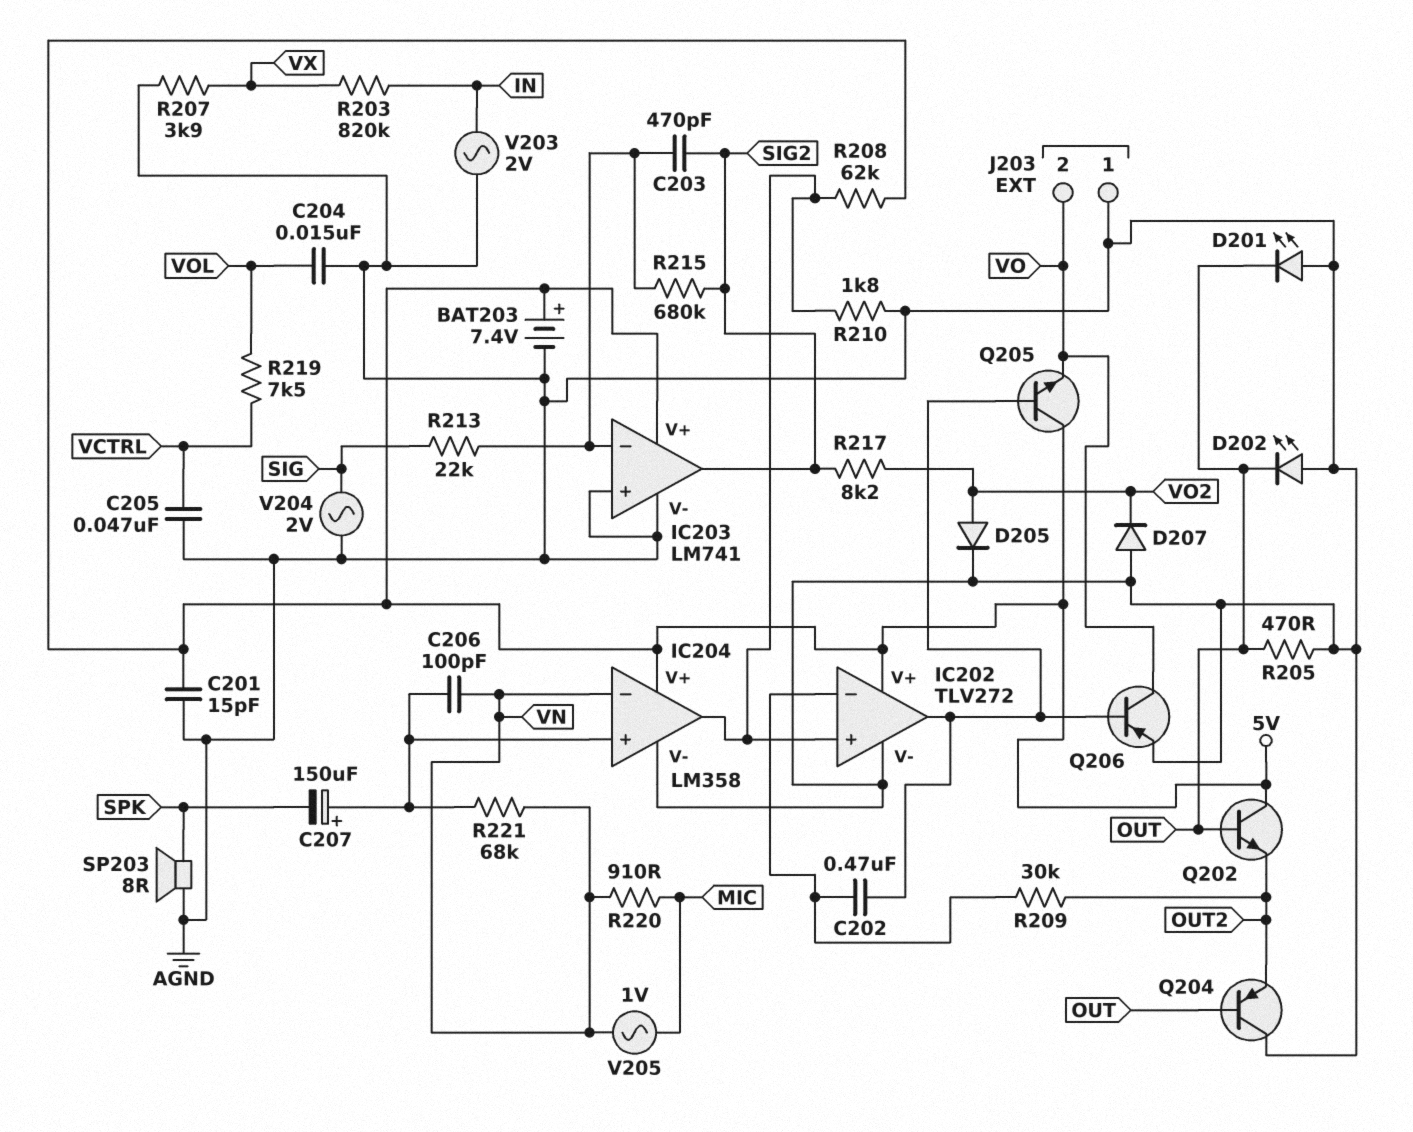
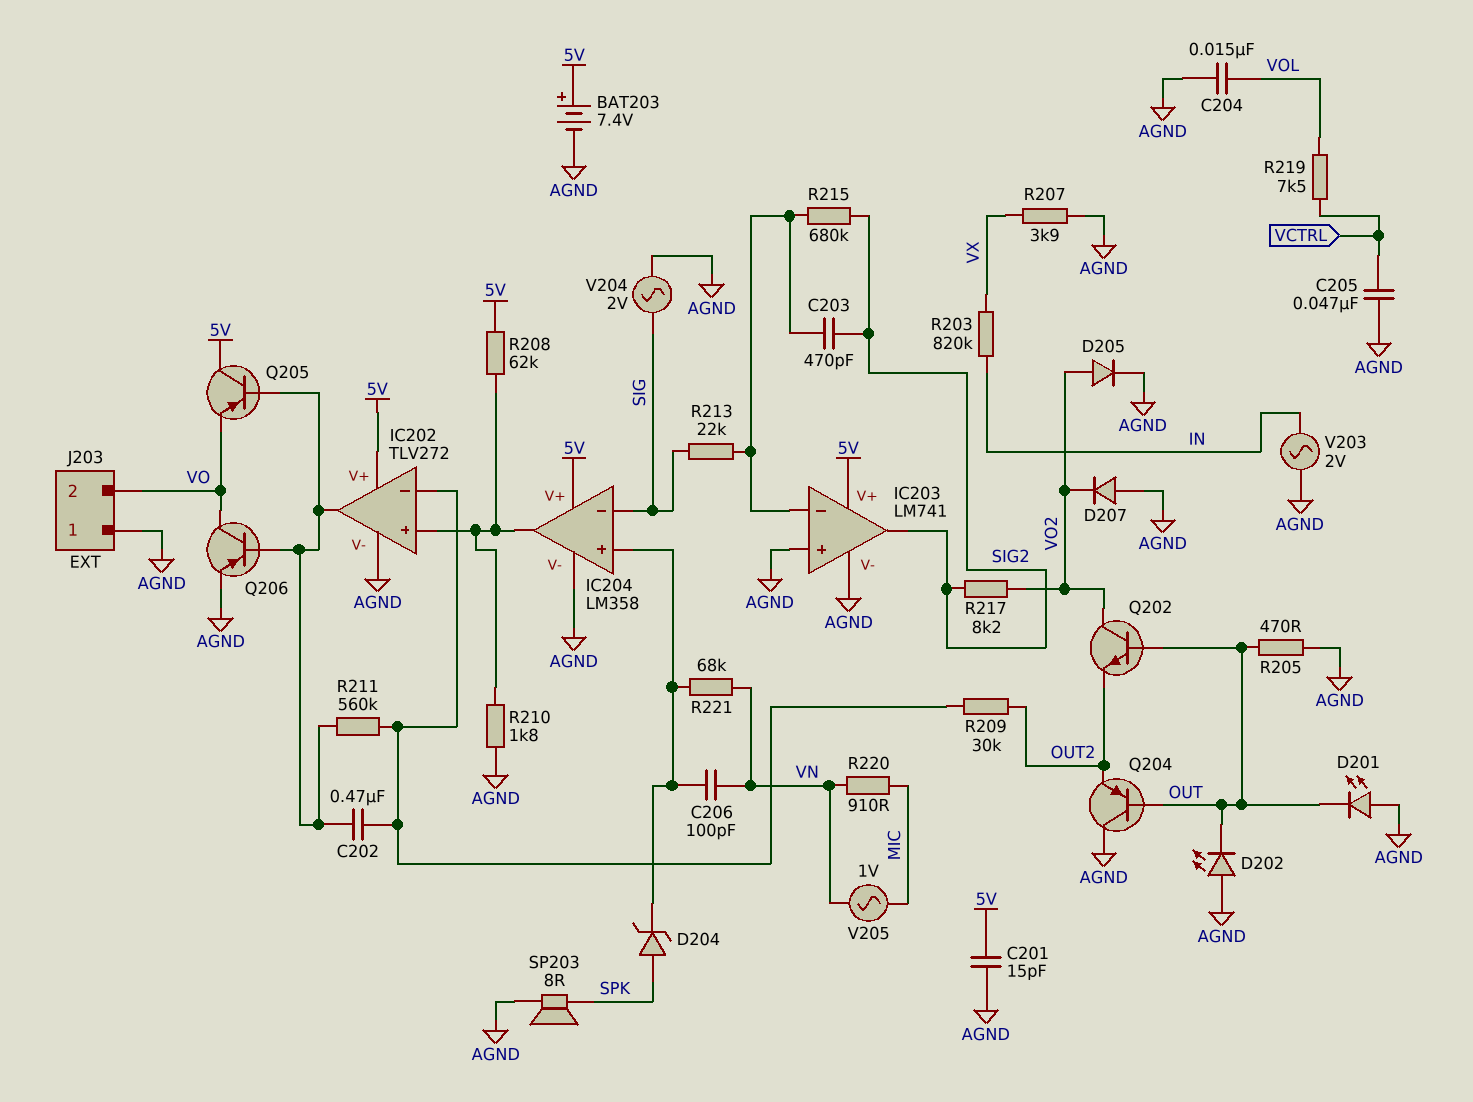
C207: 150uF (plus IC204/in+, minus SPK) -> none
D204: none -> zener (A SPK, K IC204/in+)
IC204 pin in-: VN -> SIG
Q202: NPN (B OUT, C 5V, E OUT2) -> NPN (B OUT, C VO2, E OUT2)
Q205: NPN (B IC202/out, C 5V, E VO) -> PNP (B IC202/out, C 5V, E VO)
R211: none -> 560k (IC202/in-, IC202/out)

